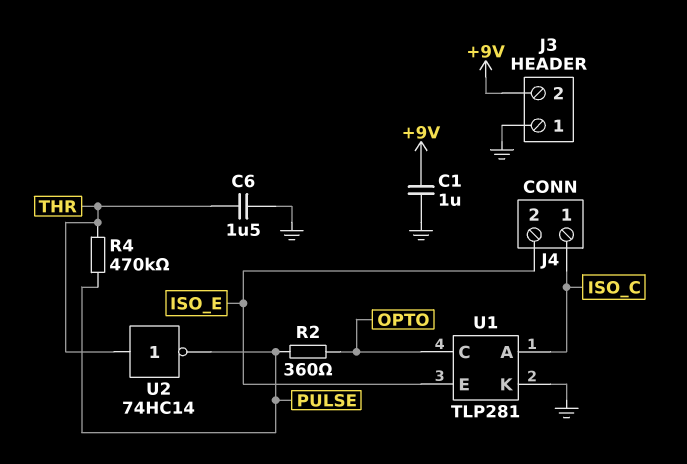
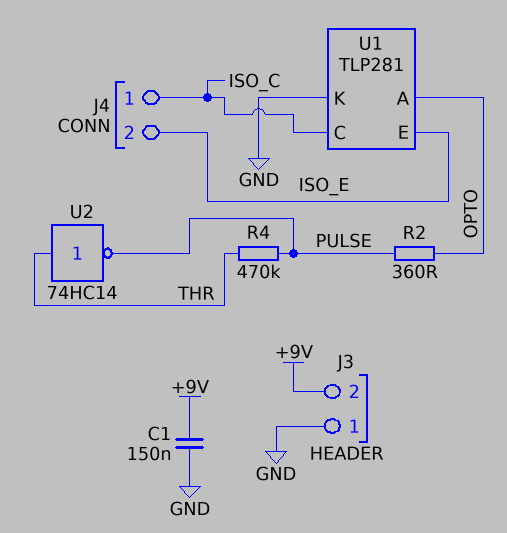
C1: 1uF (+9V, GND) -> 150nF (+9V, GND)
C6: 1.5uF (GND, THR) -> none
U1 pin A: ISO_C -> OPTO
U1 pin C: OPTO -> ISO_C

